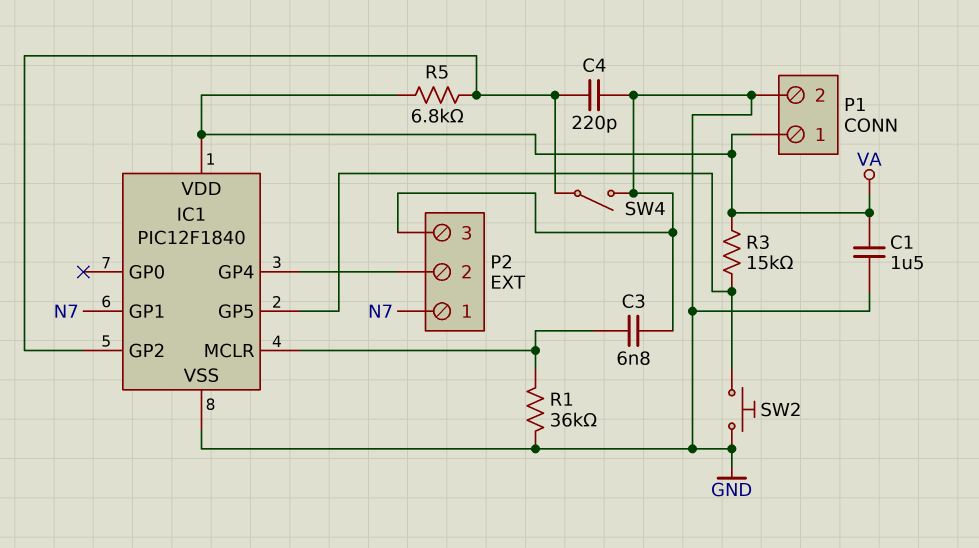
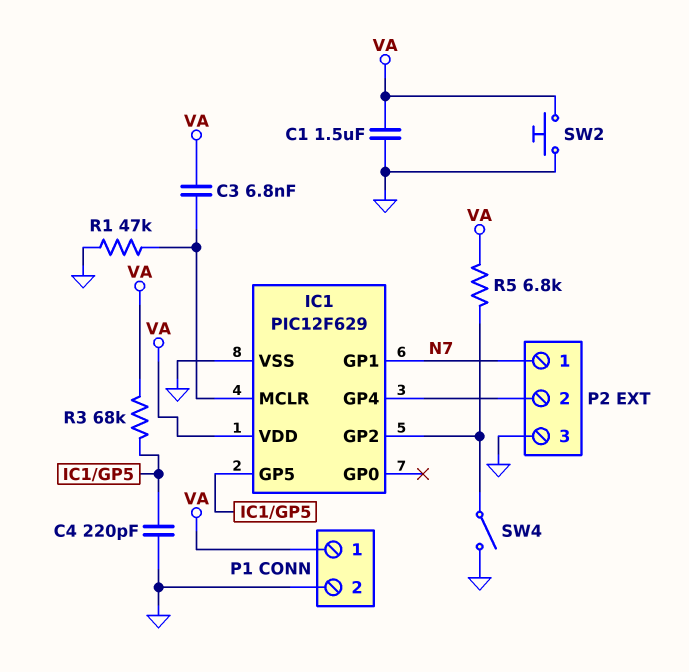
C3: 6.8nF (GND, IC1/MCLR) -> 6.8nF (IC1/MCLR, VA)
C4: 220pF (GND, IC1/GP2) -> 220pF (GND, IC1/GP5)
IC1: PIC12F1840 -> PIC12F629
R1: 36k (GND, IC1/MCLR) -> 47k (GND, IC1/MCLR)
R3: 15k (IC1/GP5, VA) -> 68k (IC1/GP5, VA)
SW2: button (GND, IC1/GP5) -> button (GND, VA)

